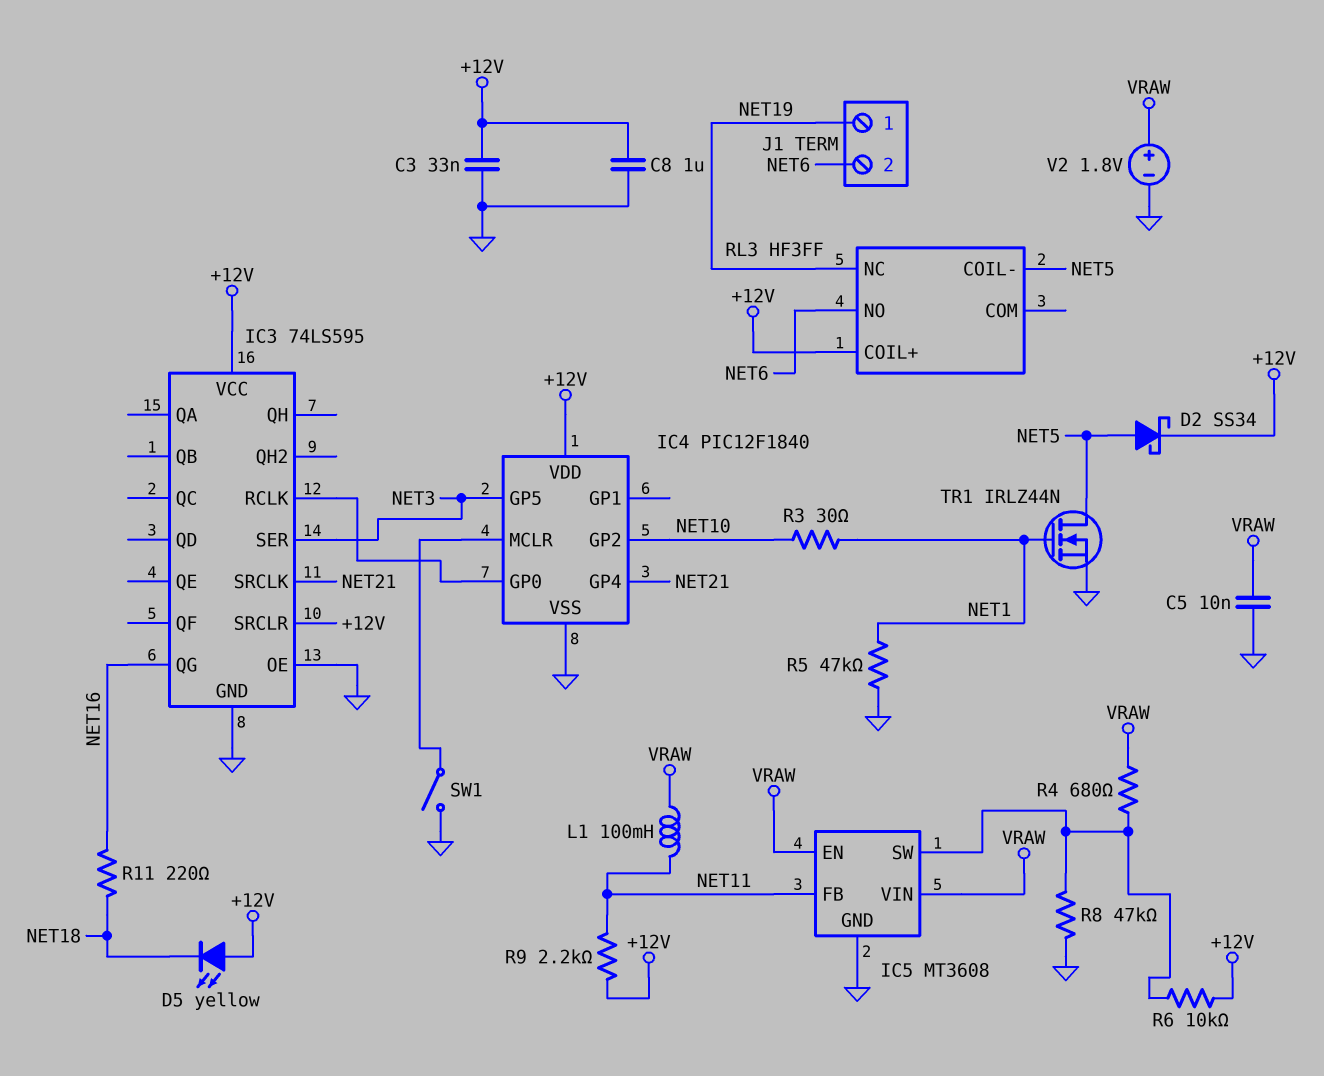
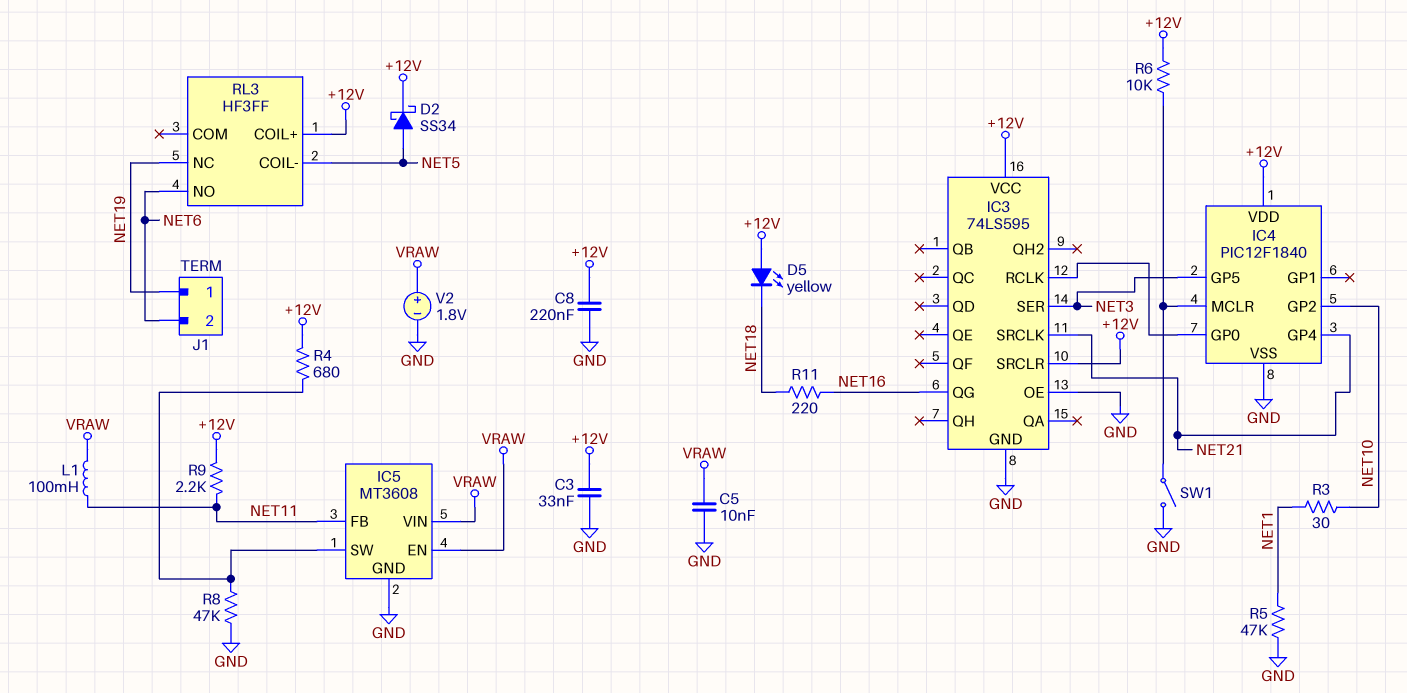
C8: 1uF (+12V, GND) -> 220nF (+12V, GND)
R4: 680 (IC5/SW, VRAW) -> 680 (+12V, IC5/SW)
R6: 10k (+12V, IC5/SW) -> 10k (+12V, IC4/MCLR)
TR1: NMOS IRLZ44N (G NET1, D NET5, S GND) -> none

